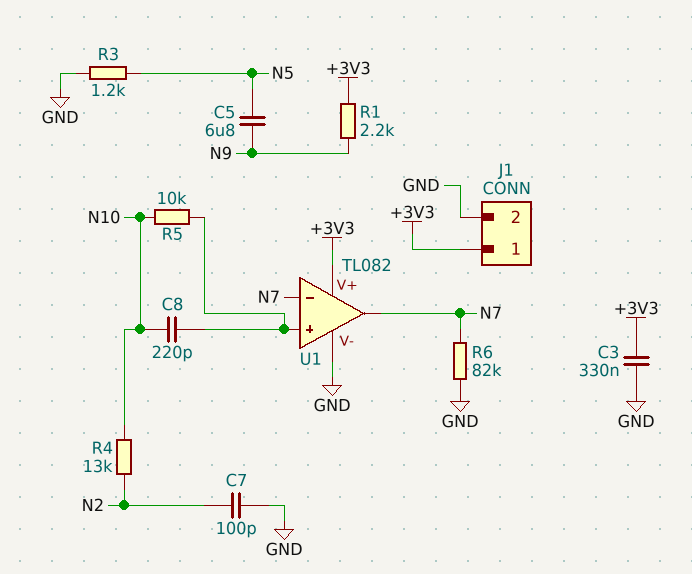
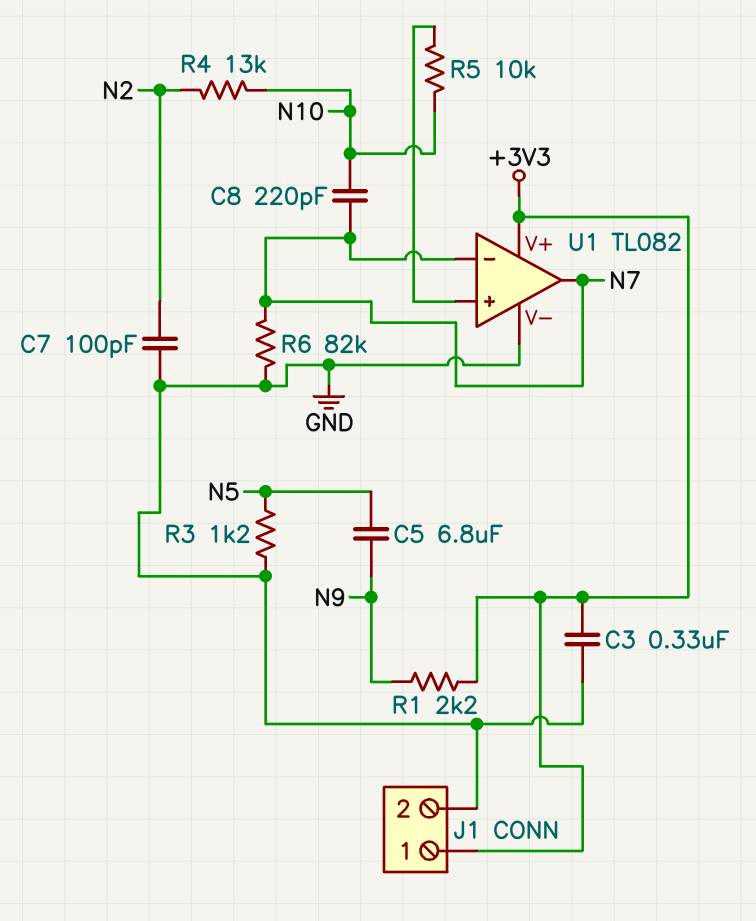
C8: 220pF (N10, U1/in+) -> 220pF (N7, N10)

